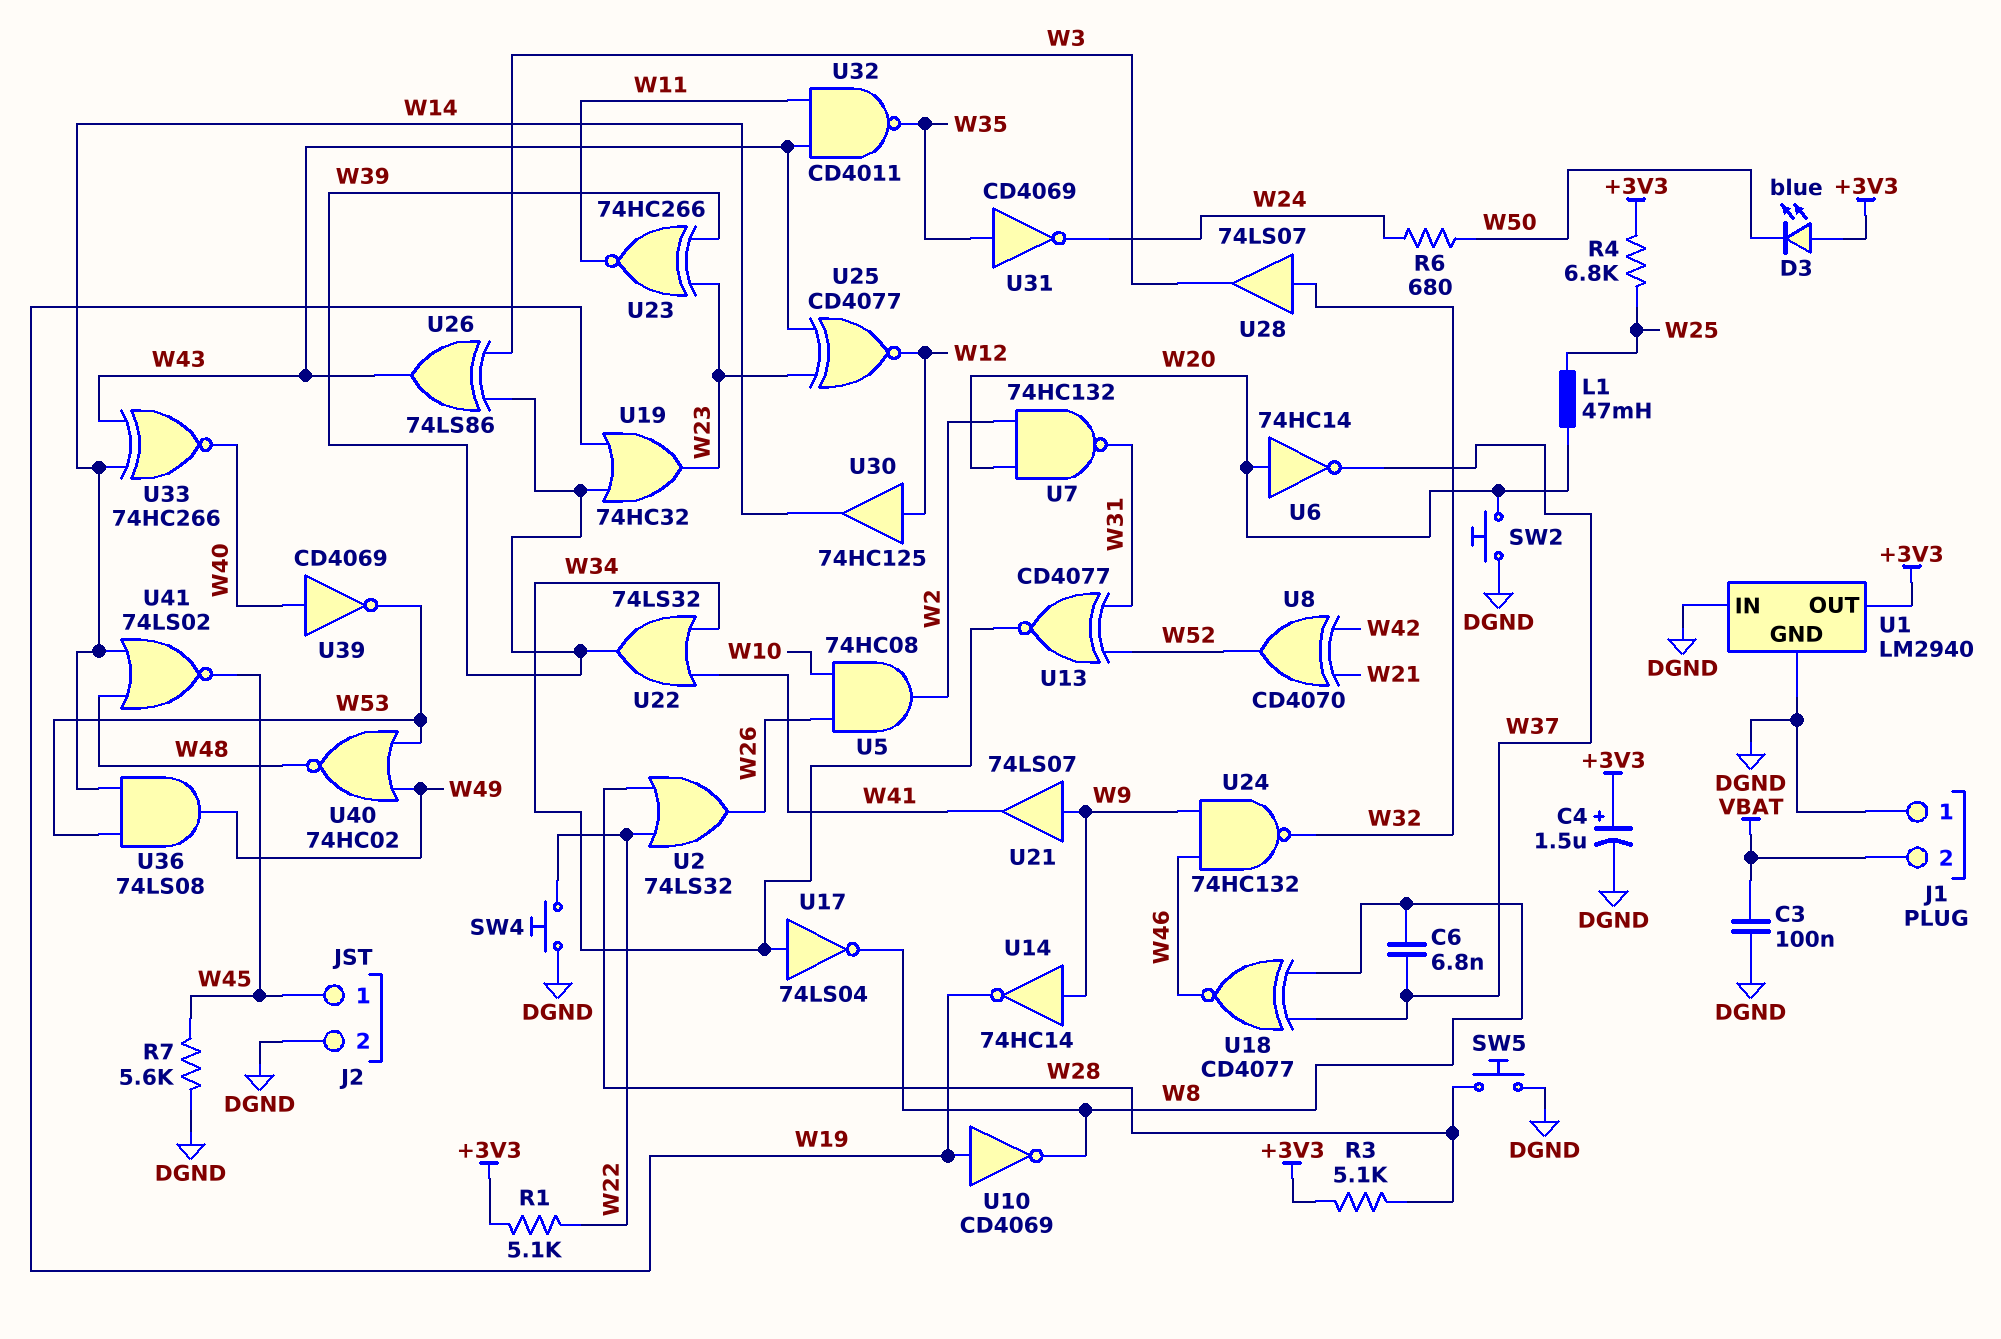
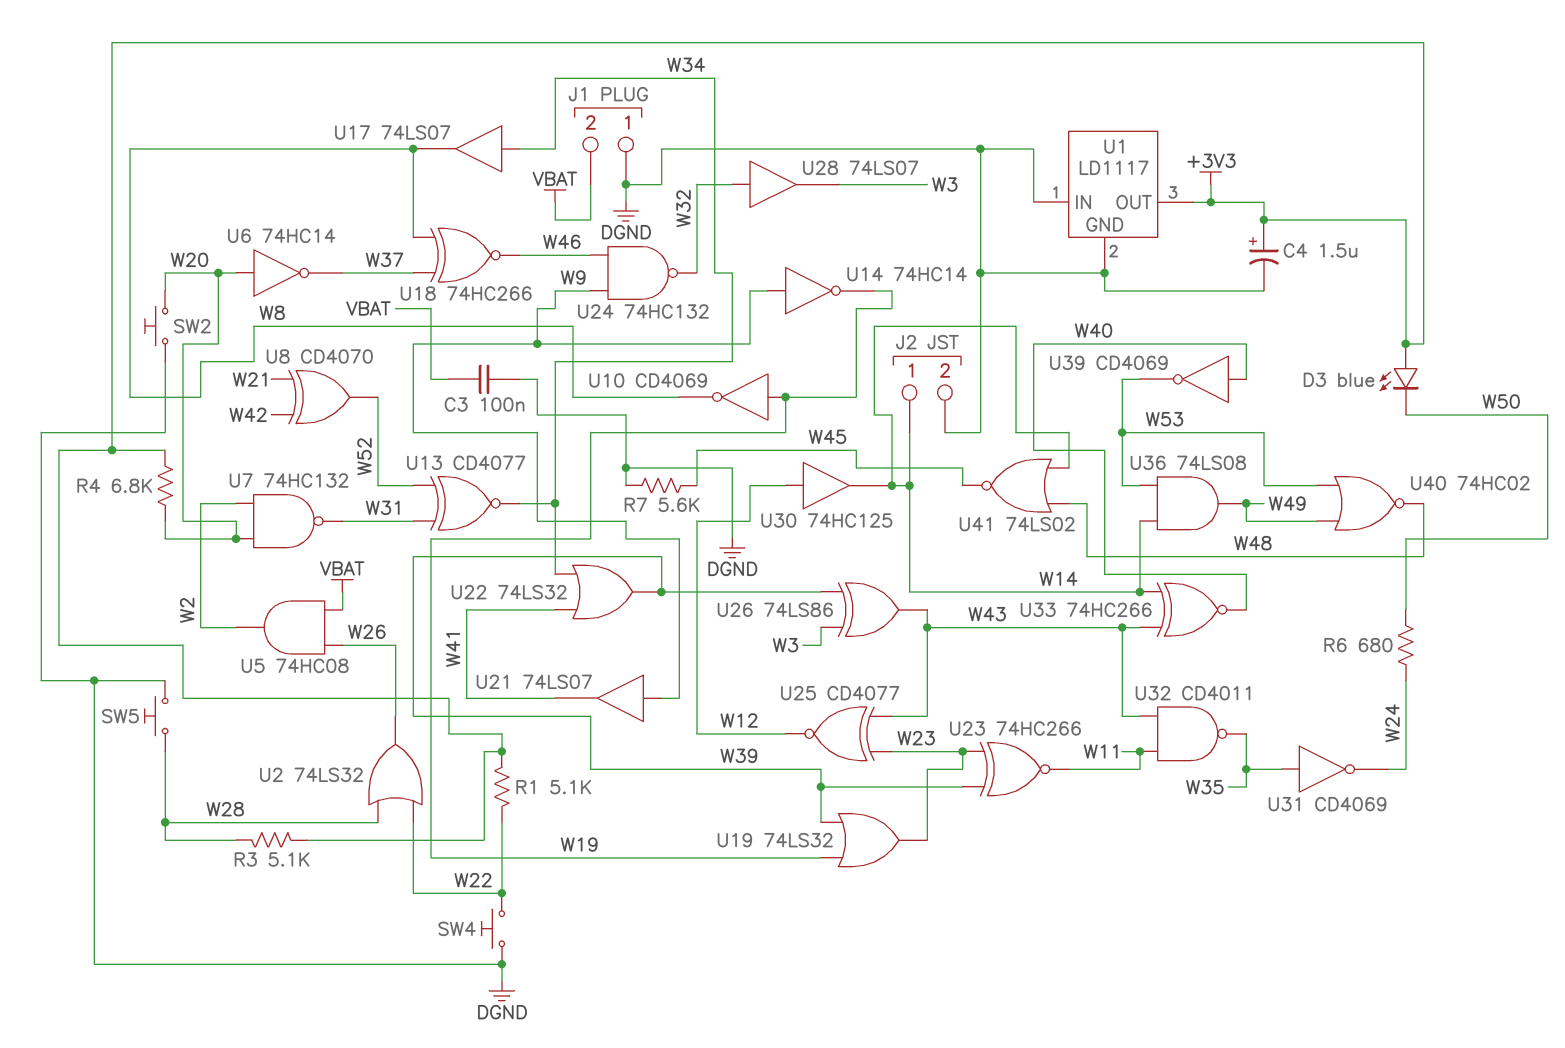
C6: 6.8nF (W8, W37) -> none
J2 pin 1: W45 -> W14
L1: 47mH (W20, W25) -> none
R4: 6.8k (+3V3, W25) -> 6.8k (+3V3, W20)
U1: LM2940 -> LD1117
U5: AND 74HC08 (in W10, in W26, out W2) -> AND 74HC08 (in VBAT, in W26, out W2)
U17: NOT 74LS04 (in W34, out W8) -> buffer 74LS07 (in W34, out W8)
U18: XNOR CD4077 (in W8, in W37, out W46) -> XNOR 74HC266 (in W8, in W37, out W46)
U19: OR 74HC32 (in W19, in W39, out W23) -> OR 74LS32 (in W19, in W39, out W23)

